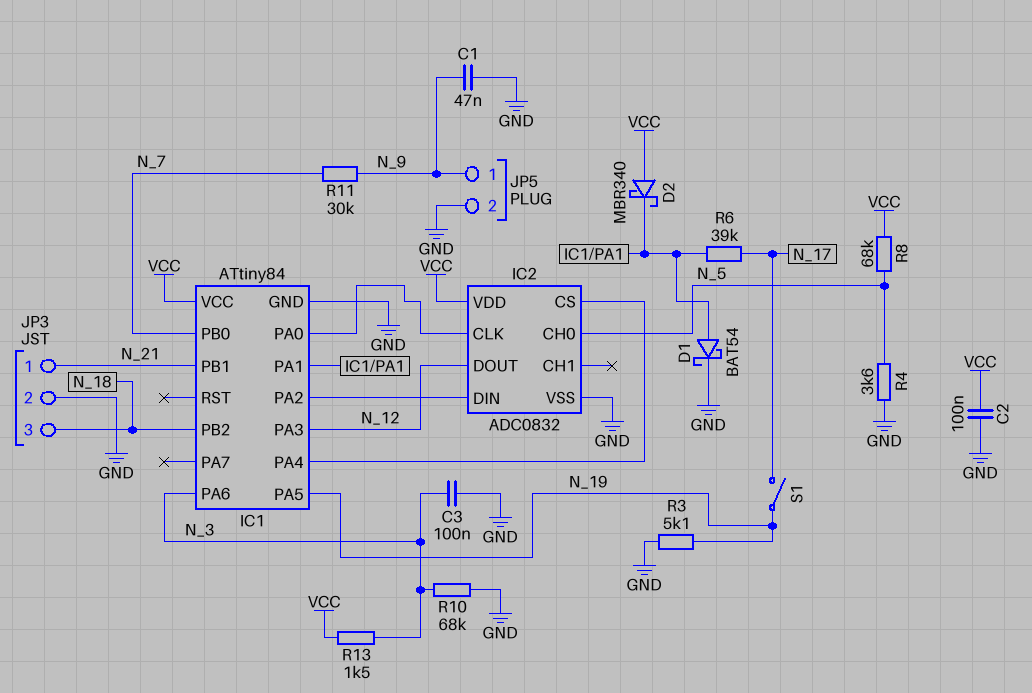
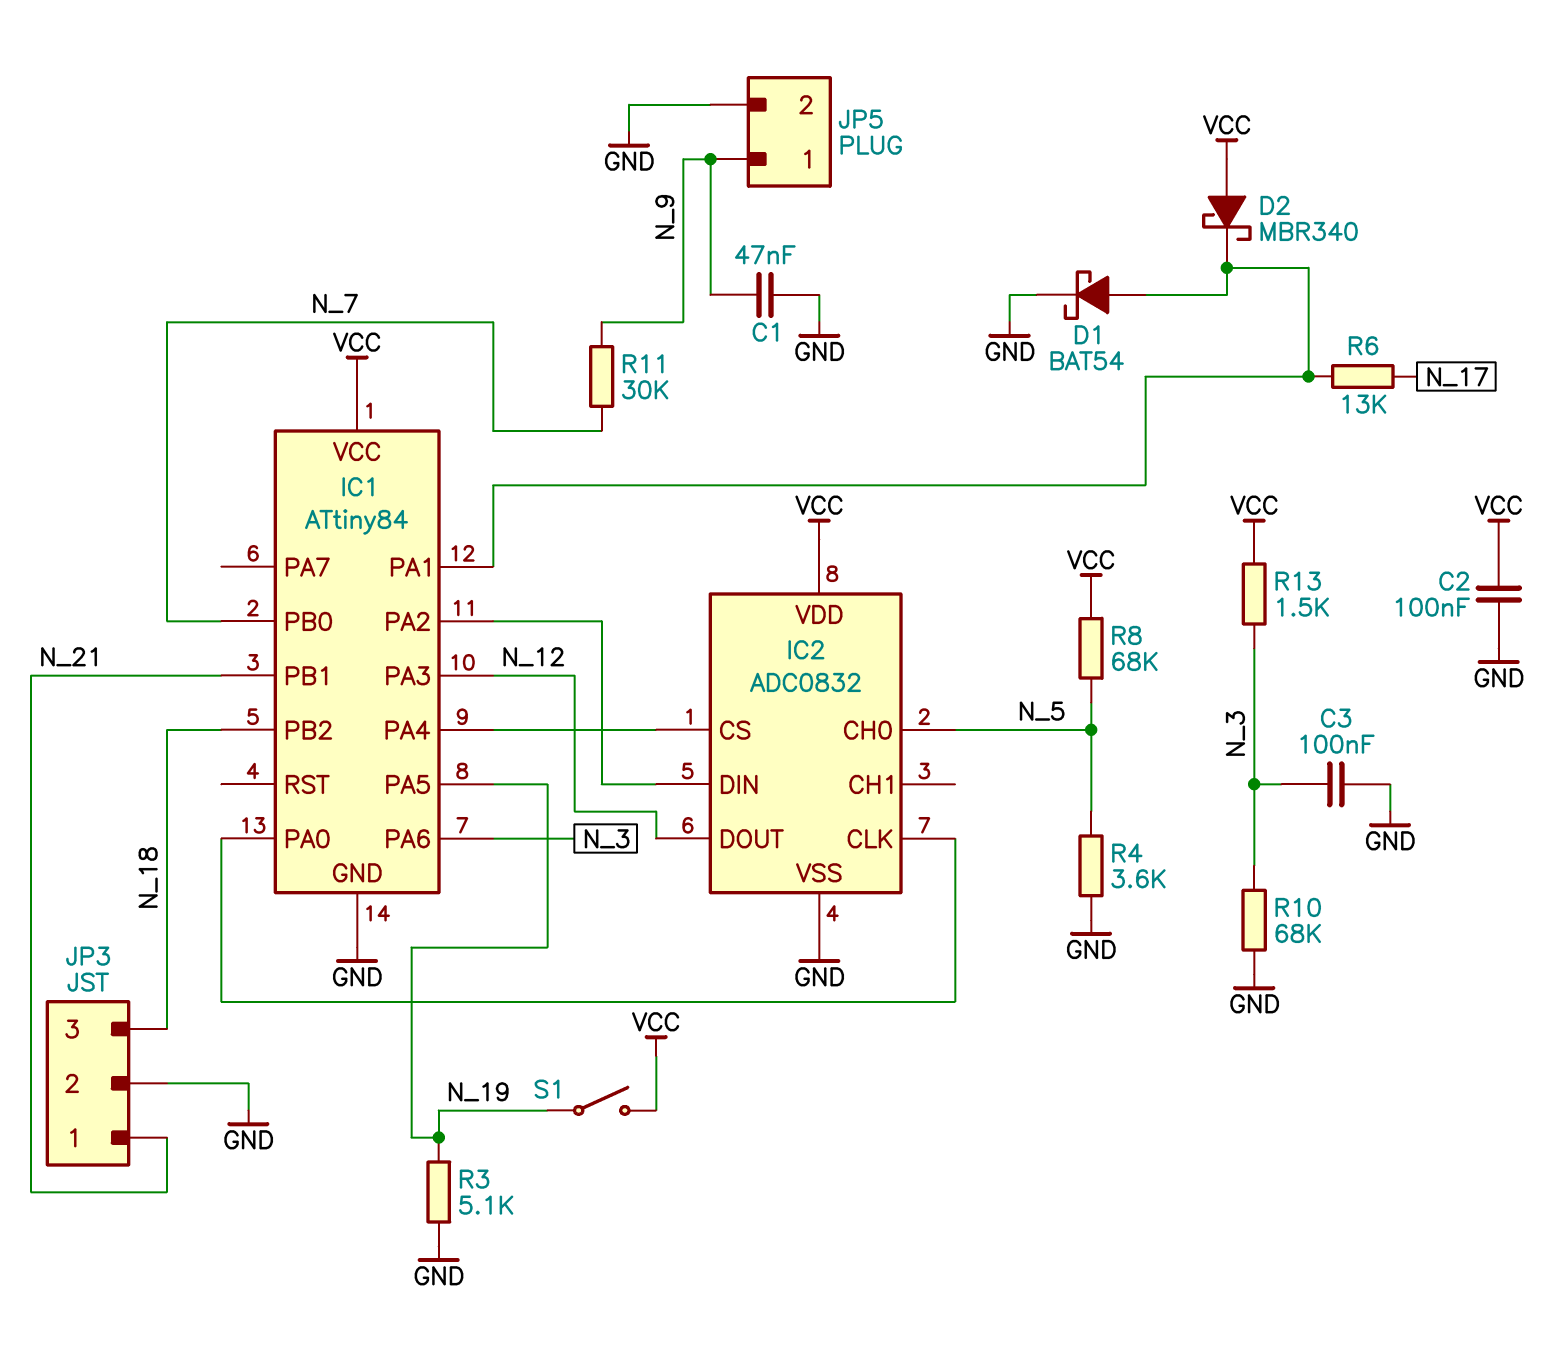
R6: 39k (IC1/PA1, N_17) -> 13k (IC1/PA1, N_17)
S1: switch (N_17, N_19) -> switch (N_19, VCC)

